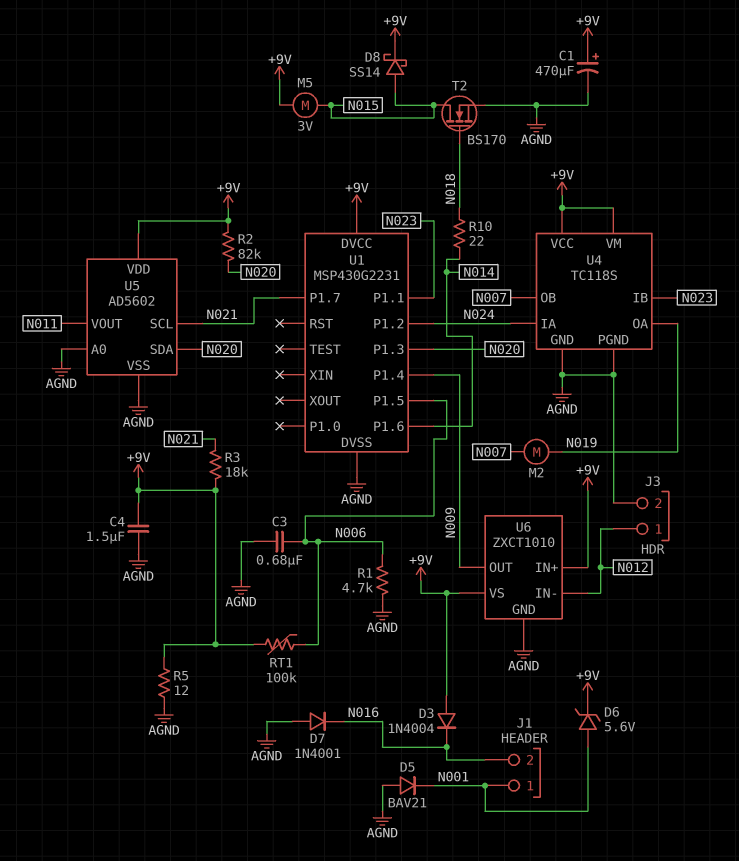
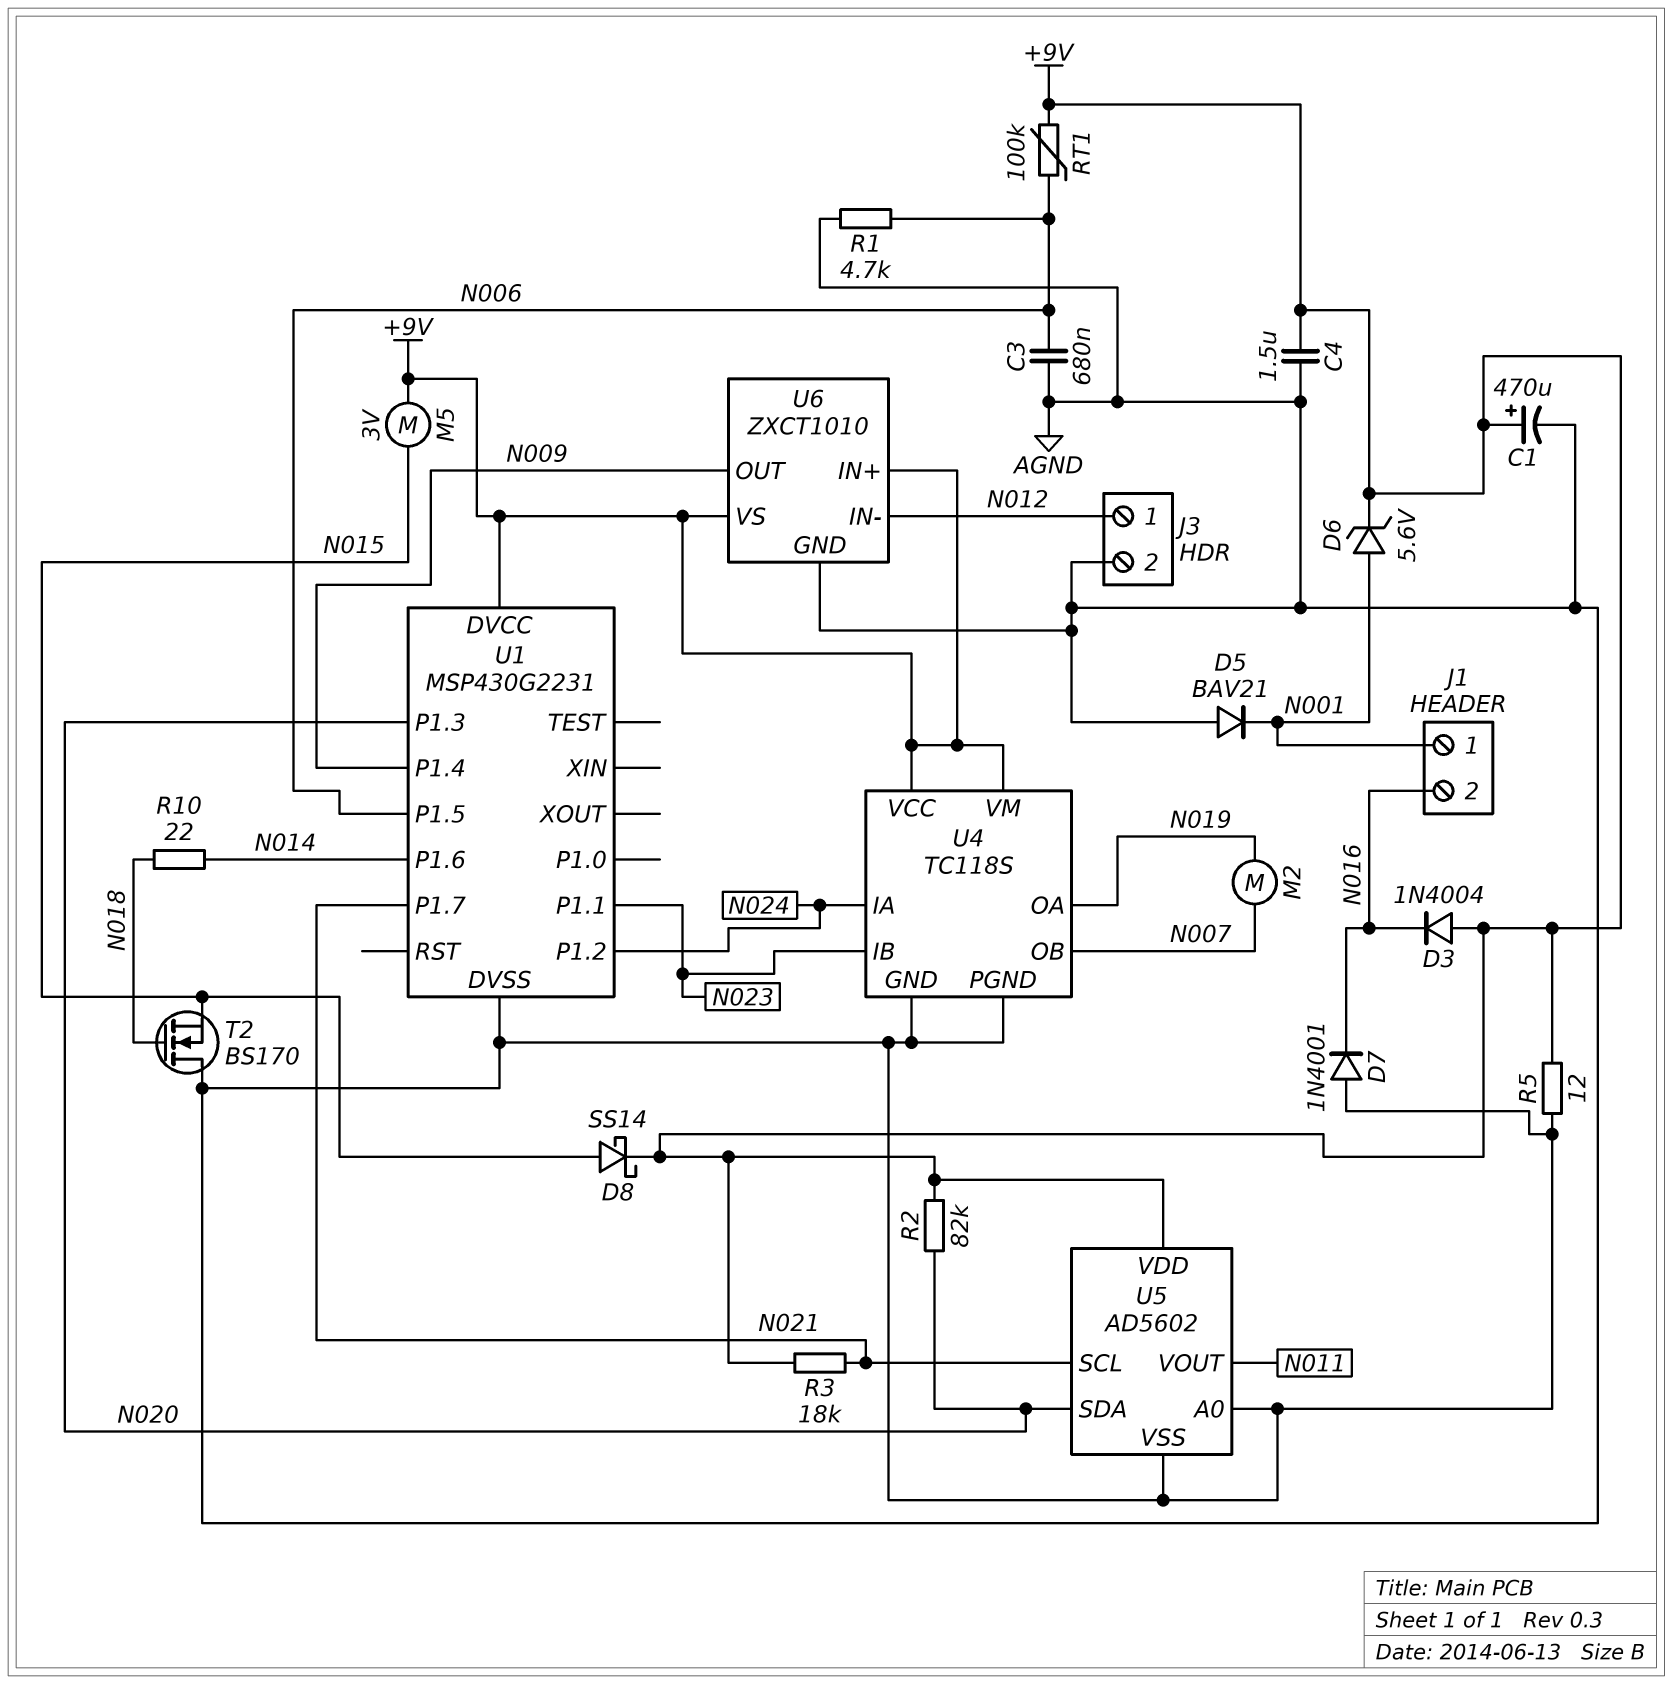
T2: NMOS BS170 (G N018, D N015, S AGND) -> NMOS BS170 (G N018, D AGND, S N015)

